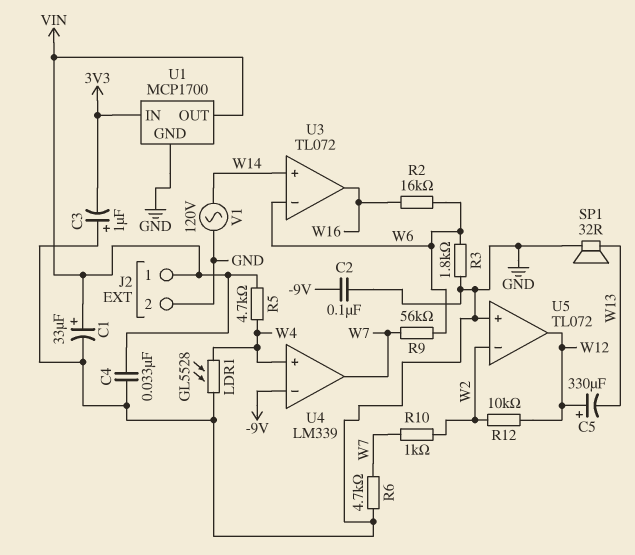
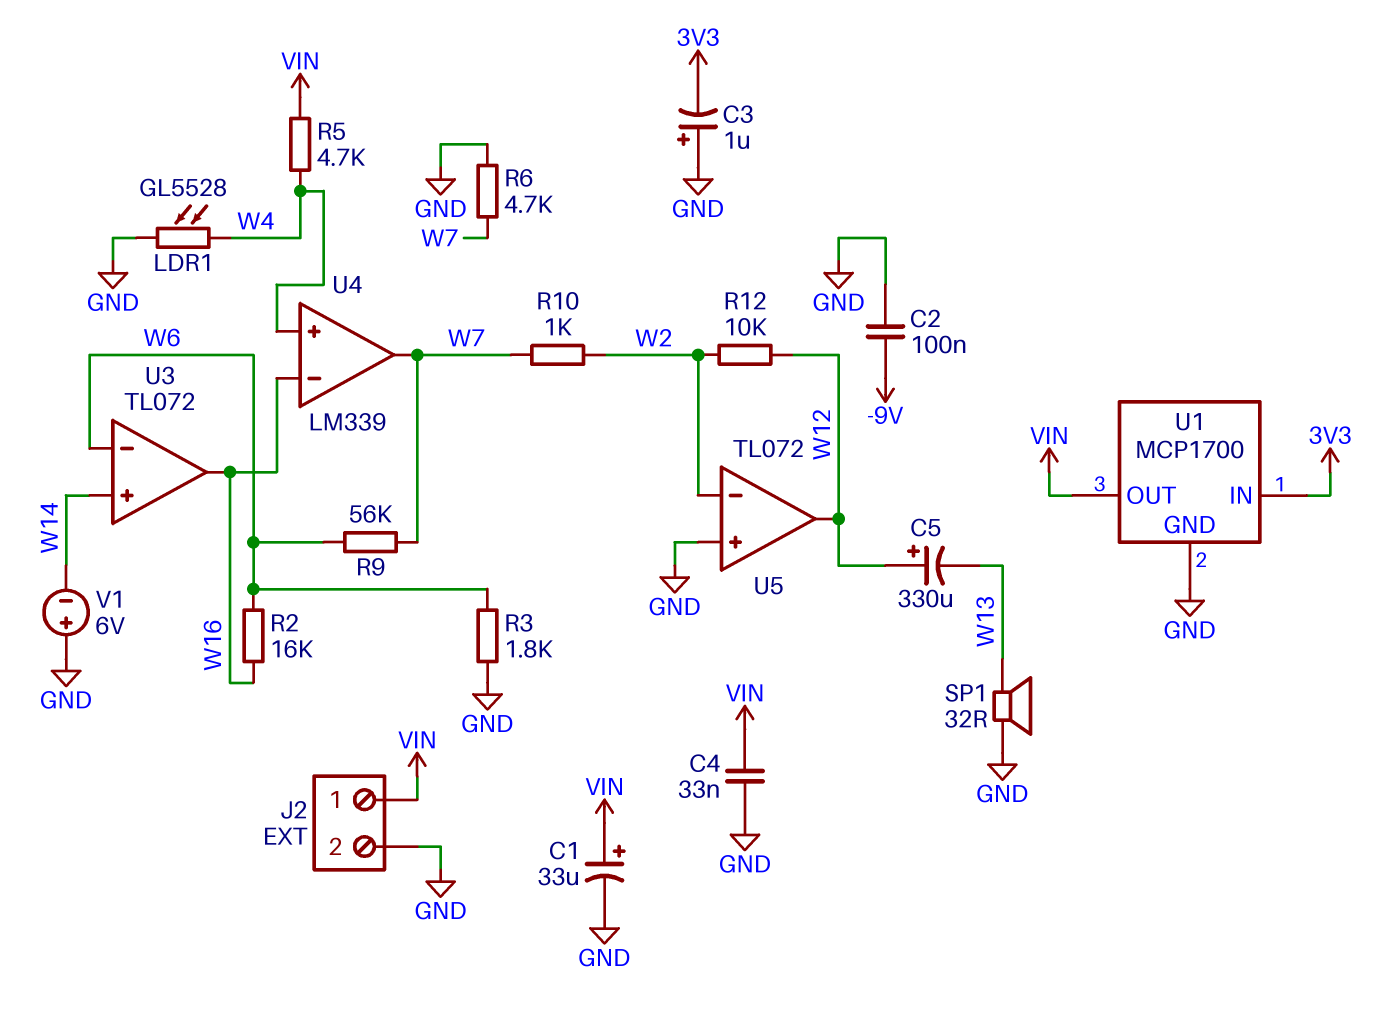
U4 pin in-: -9V -> W16
V1: AC 120V (GND, W14) -> 6V (plus GND, minus W14)

